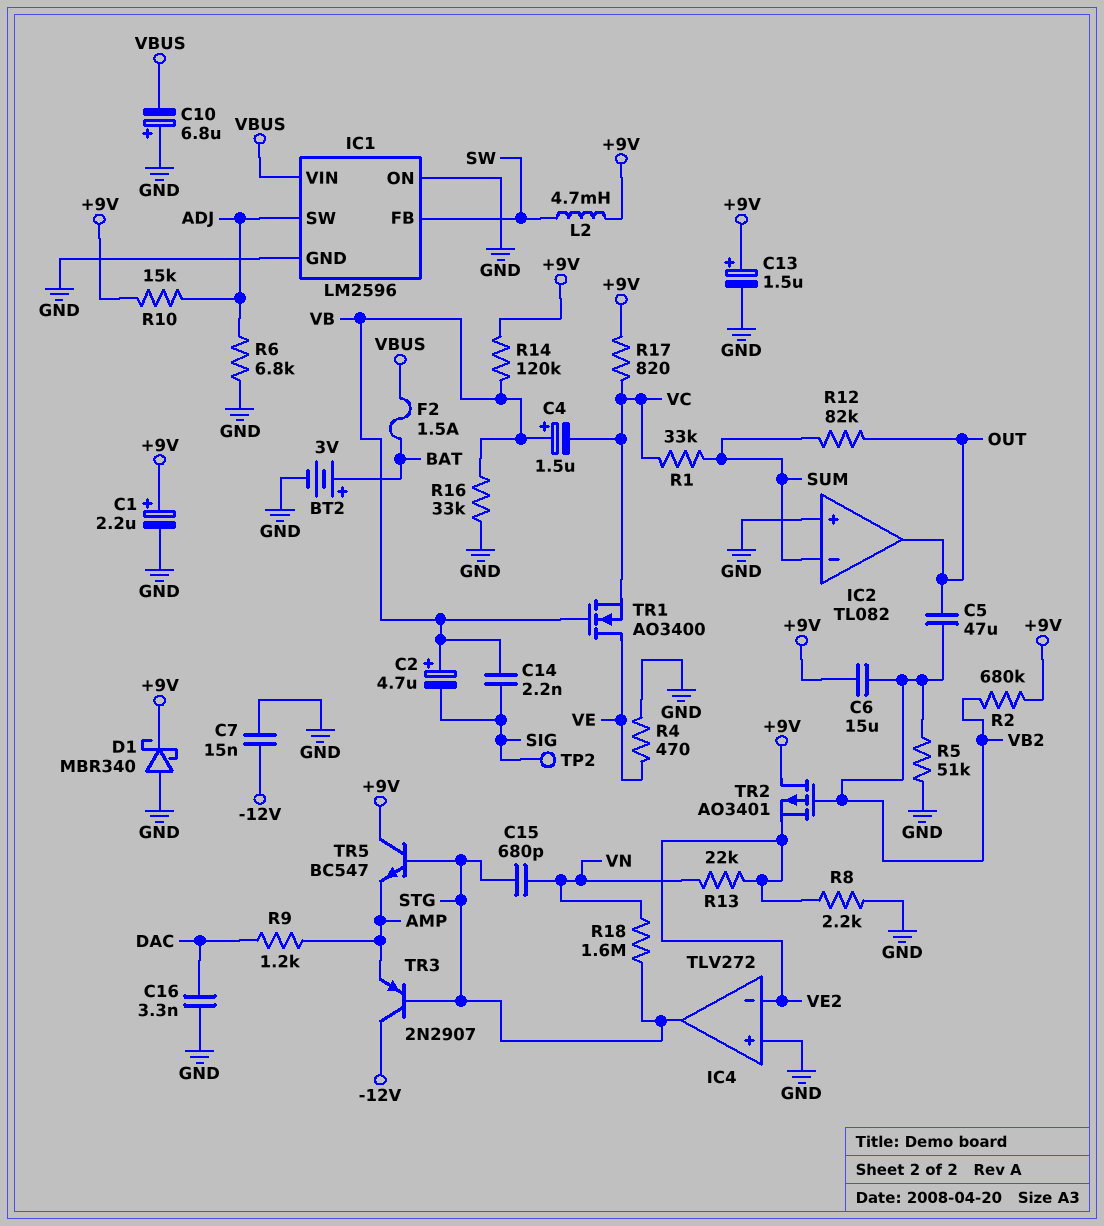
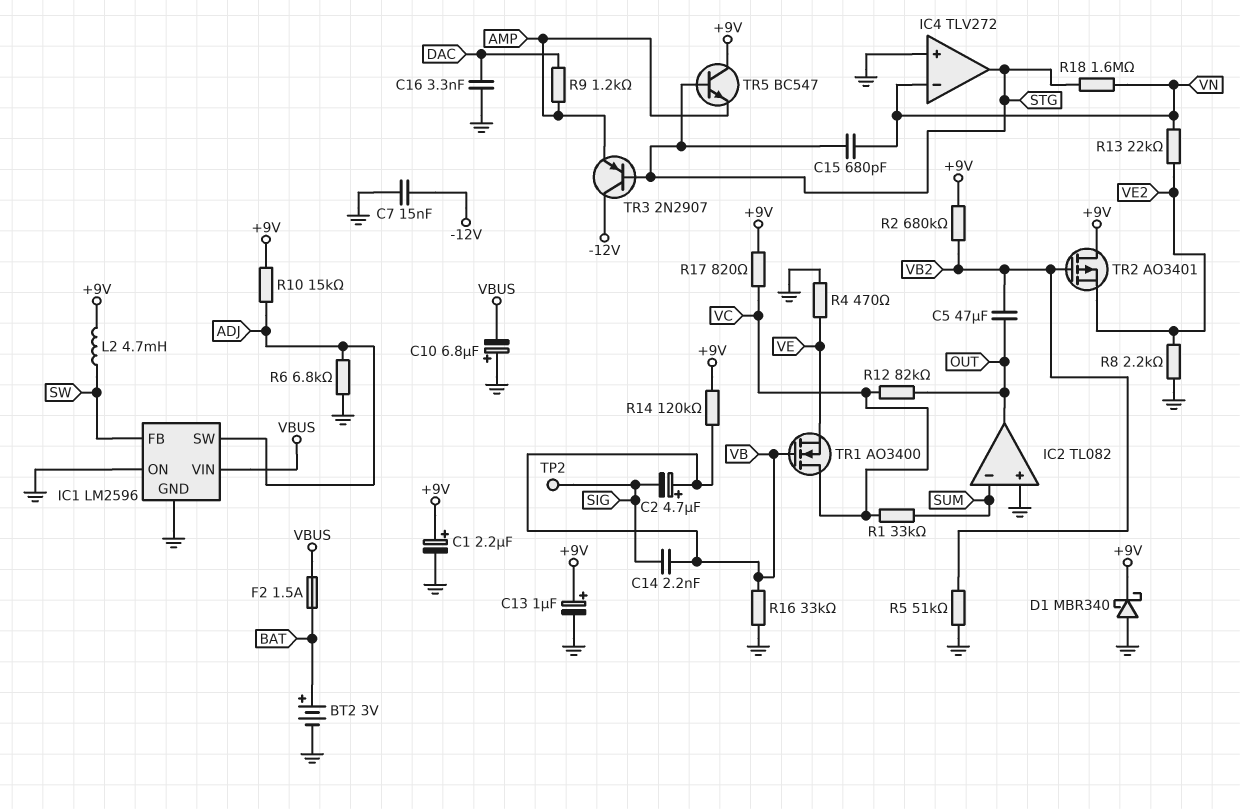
C4: 1.5uF (plus VB, minus VC) -> none
C6: 15uF (+9V, VB2) -> none
C13: 1.5uF (plus +9V, minus GND) -> 1uF (plus +9V, minus GND)
IC4 pin in-: VE2 -> VN
R12: 82k (OUT, SUM) -> 82k (OUT, VC)
TR1: NMOS AO3400 (G VB, D VE, S VC) -> NMOS AO3400 (G VB, D VC, S VE)

